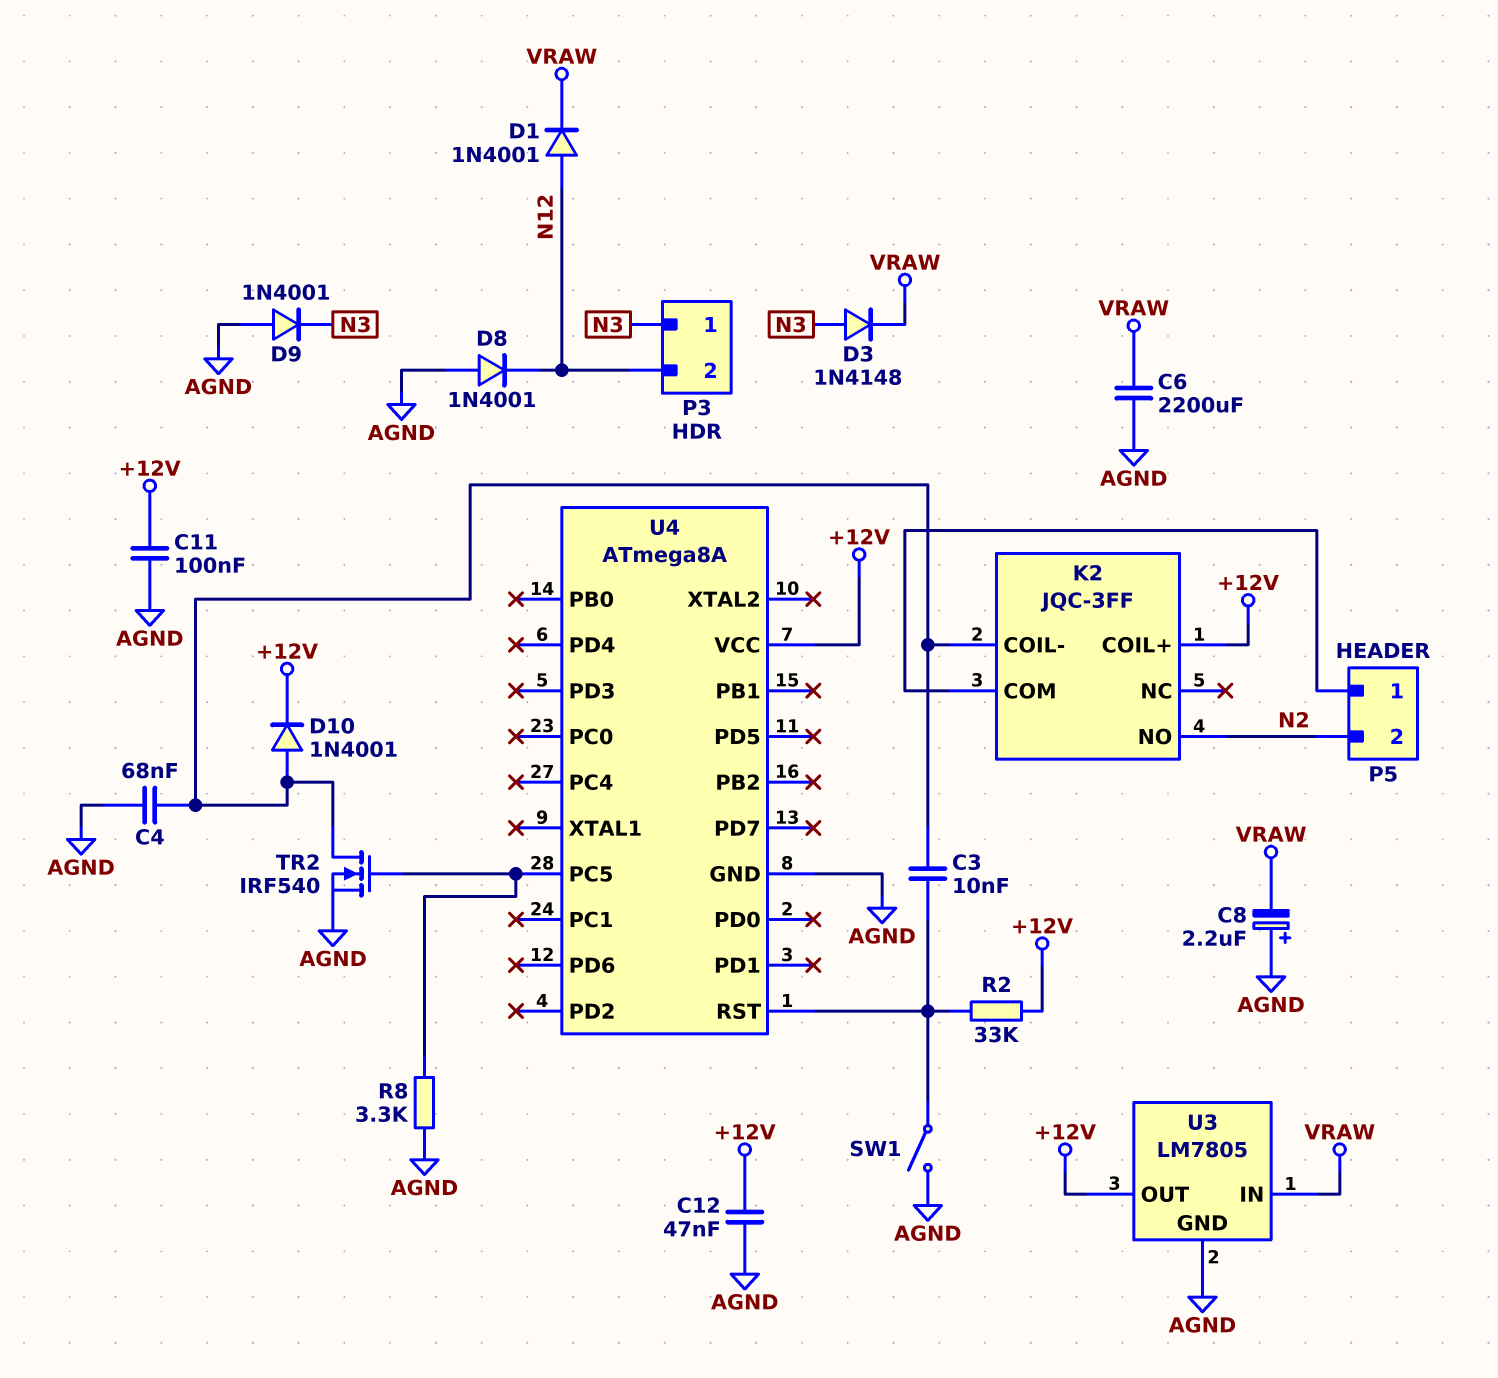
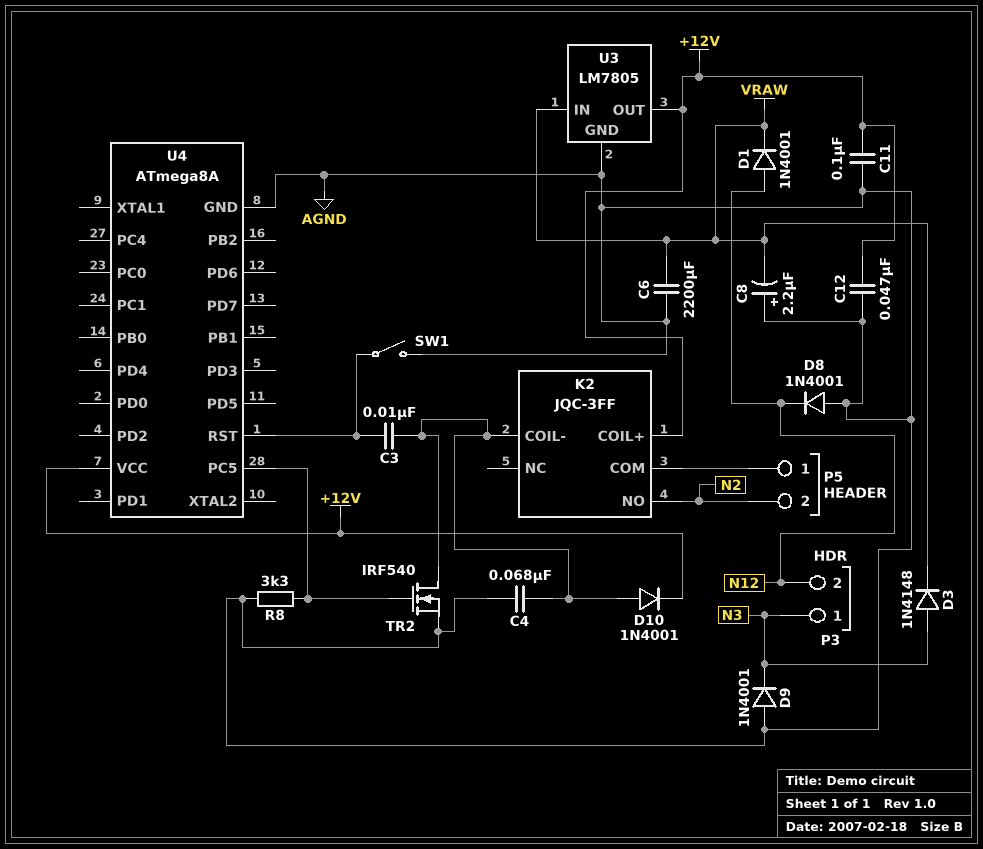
R2: 33k (+12V, U4/RST) -> none

